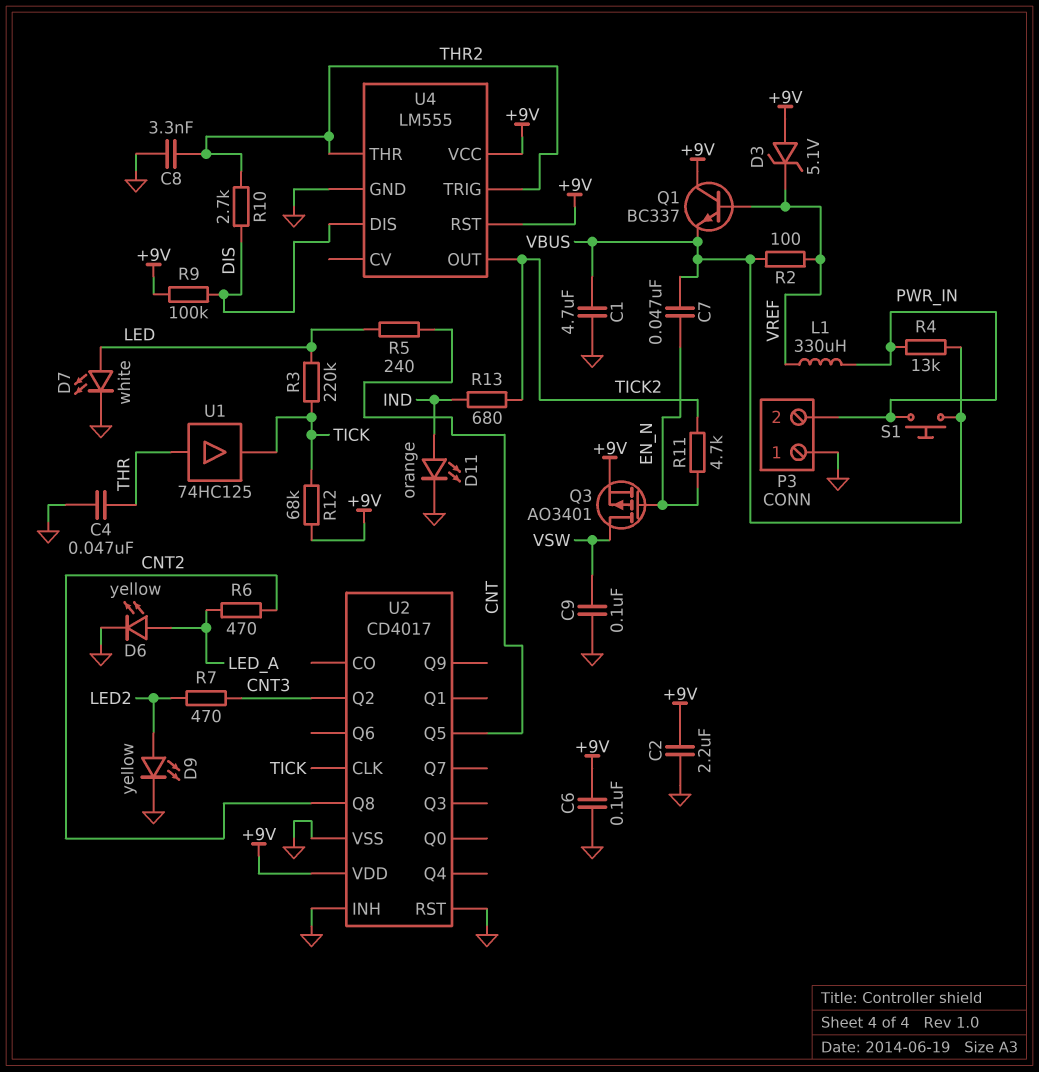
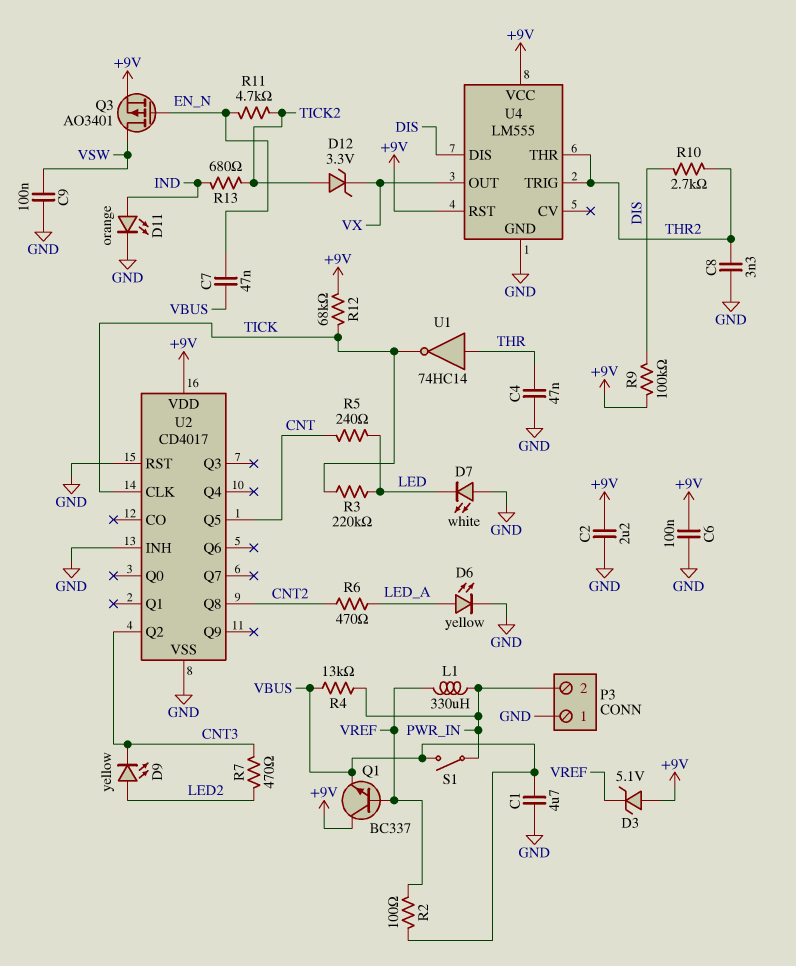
D7: LED white (A LED, K GND) -> LED white (A GND, K LED)
D9: LED yellow (A LED2, K GND) -> LED yellow (A LED2, K CNT3)
D12: none -> zener 3.3V (A TICK2, K VX)
S1: button (PWR_IN, VBUS) -> switch (PWR_IN, VBUS)
U1: buffer 74HC125 (in THR, out TICK) -> NOT 74HC14 (in THR, out TICK)
U4 pin OUT: TICK2 -> VX

